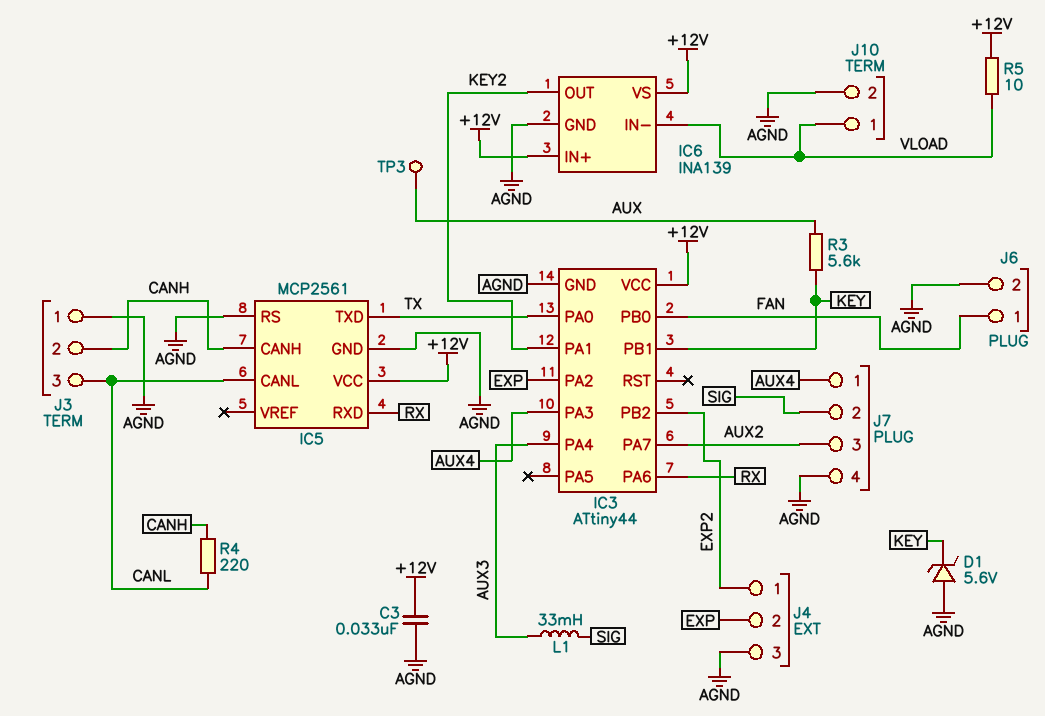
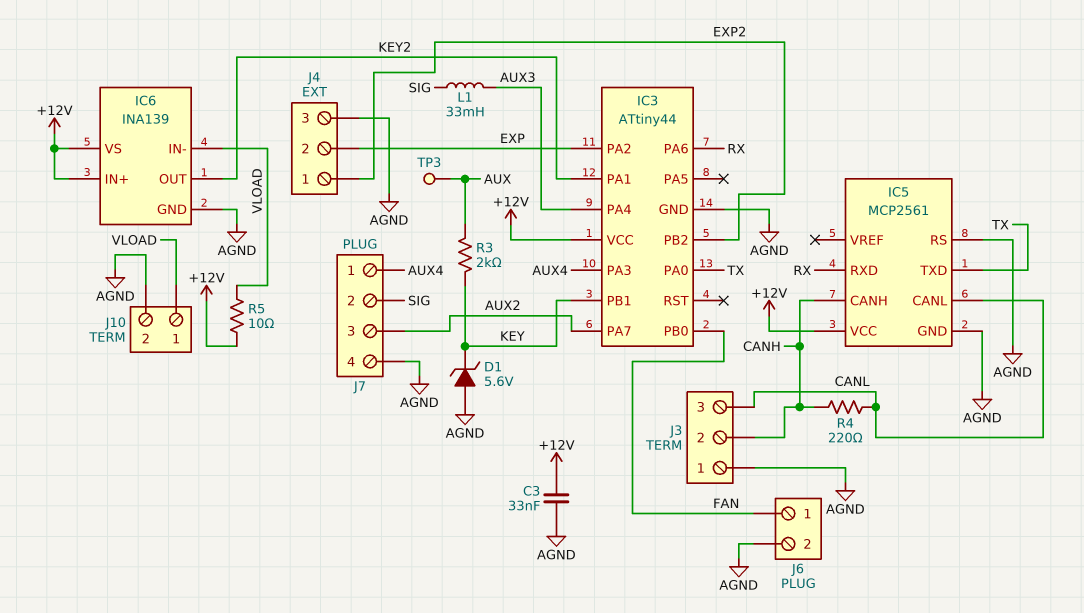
R3: 5.6k (AUX, KEY) -> 2k (AUX, KEY)

